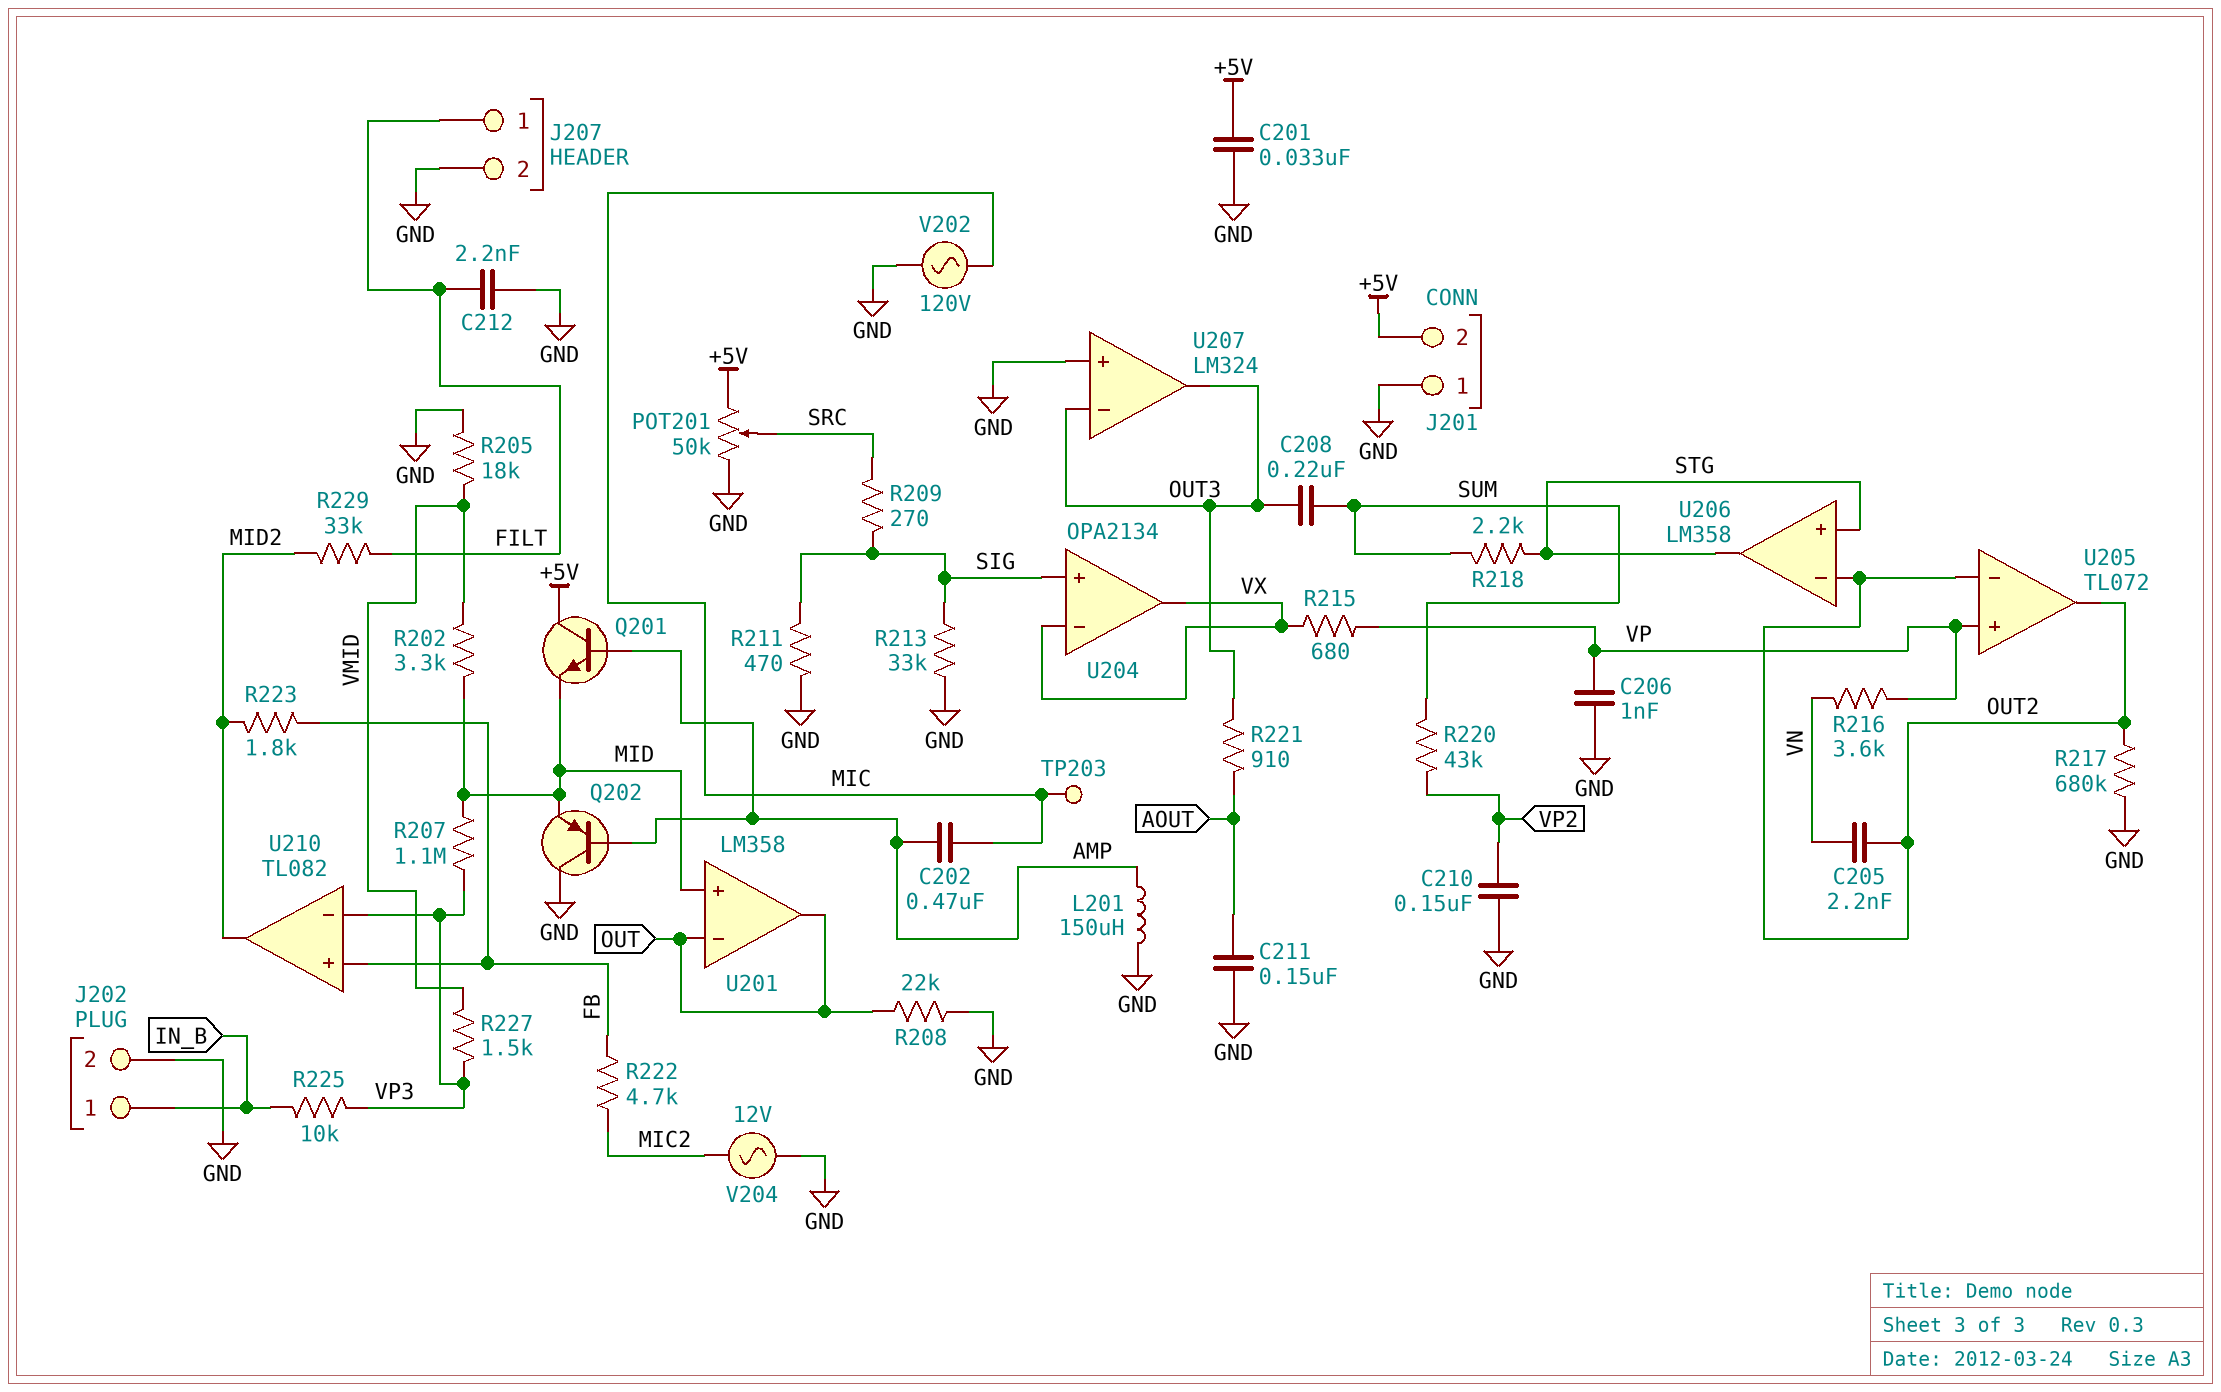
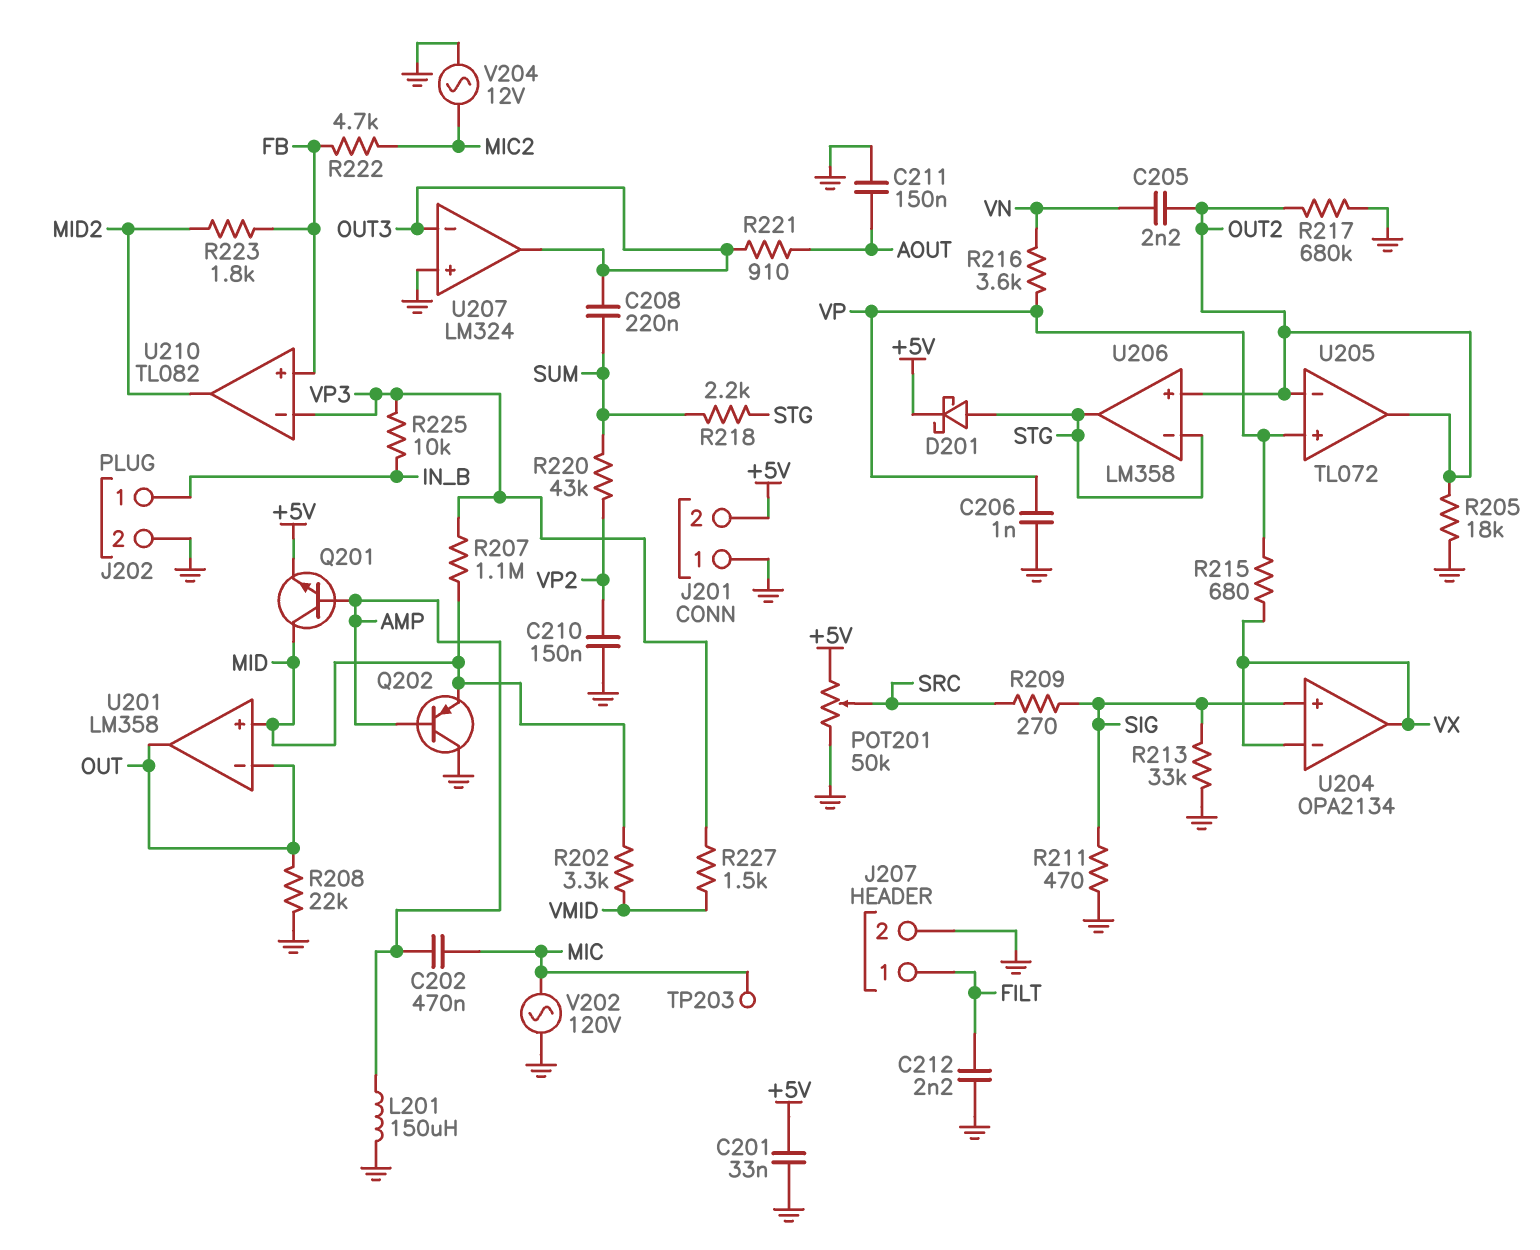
D201: none -> schottky (A STG, K +5V)
Q201: NPN (B AMP, C +5V, E MID) -> NPN (B AMP, C MID, E +5V)
R205: 18k (GND, VMID) -> 18k (GND, OUT2)
R229: 33k (FILT, MID2) -> none
U206 pin in+: STG -> OUT2
U206 pin in-: OUT2 -> STG

